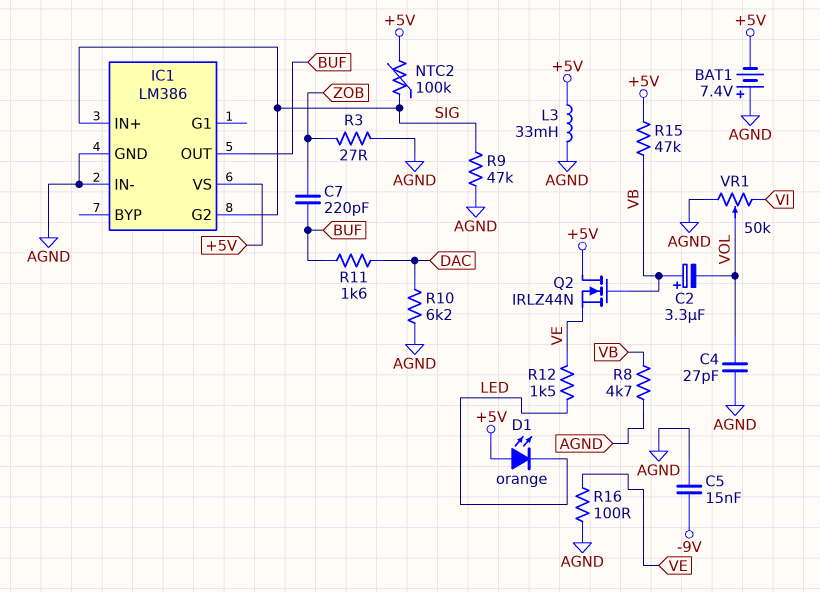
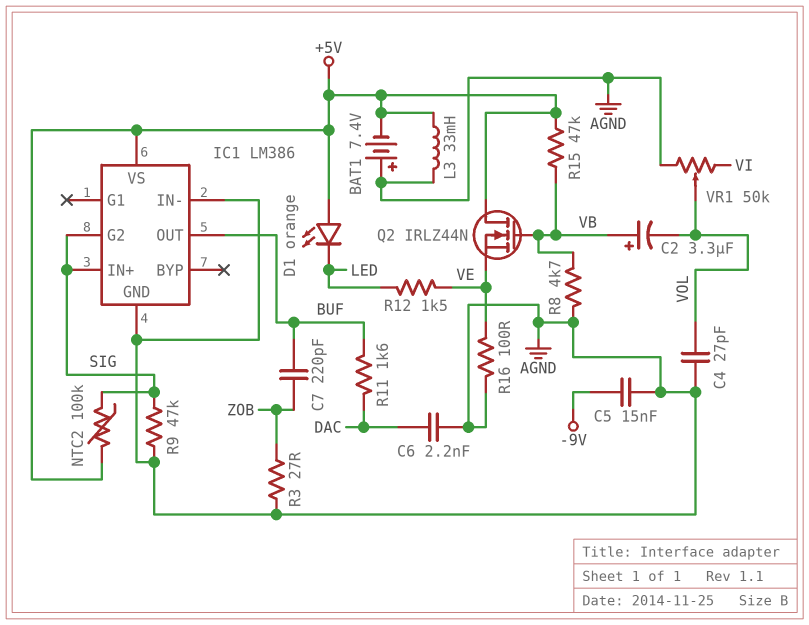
C6: none -> 2.2nF (AGND, DAC)
R10: 6.2k (AGND, DAC) -> none

